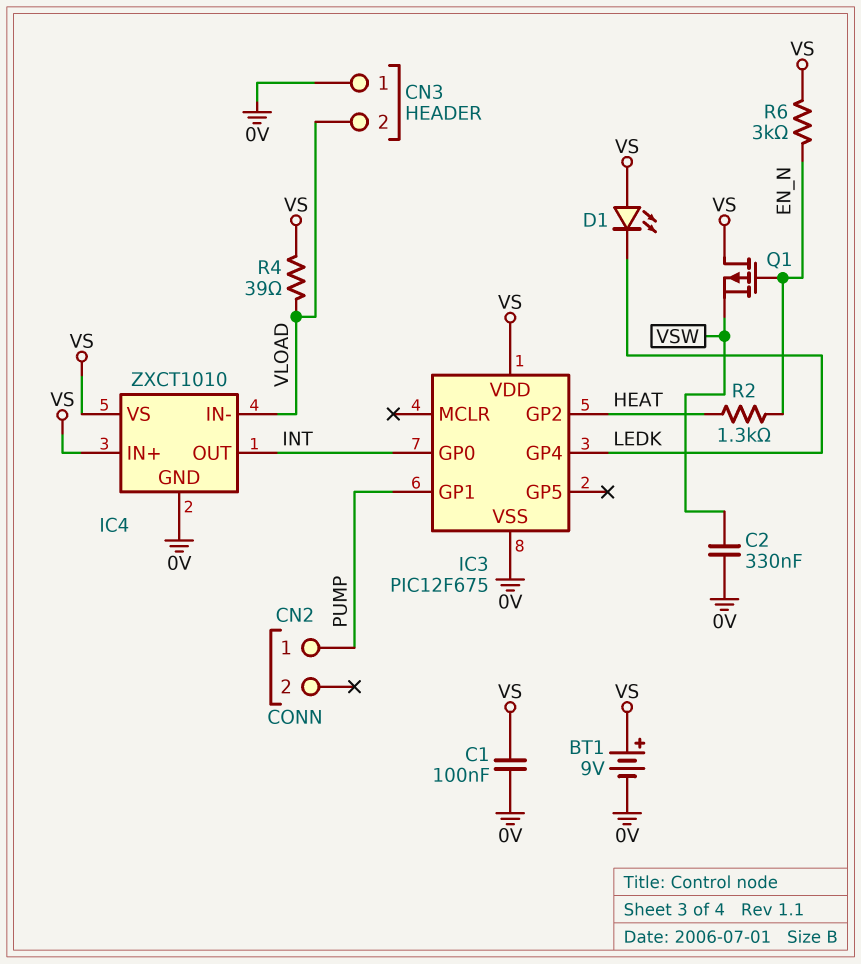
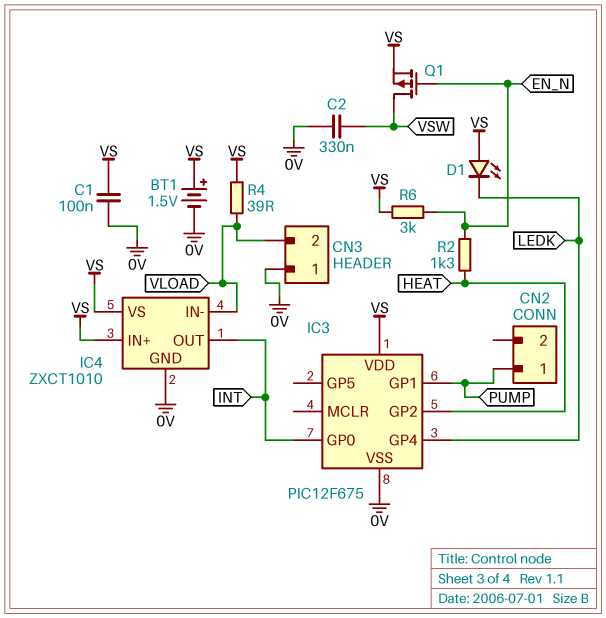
BT1: 9V (plus VS, minus 0V) -> 1.5V (plus VS, minus 0V)
Q1: PMOS (G EN_N, D VS, S VSW) -> PMOS (G EN_N, D VSW, S VS)

